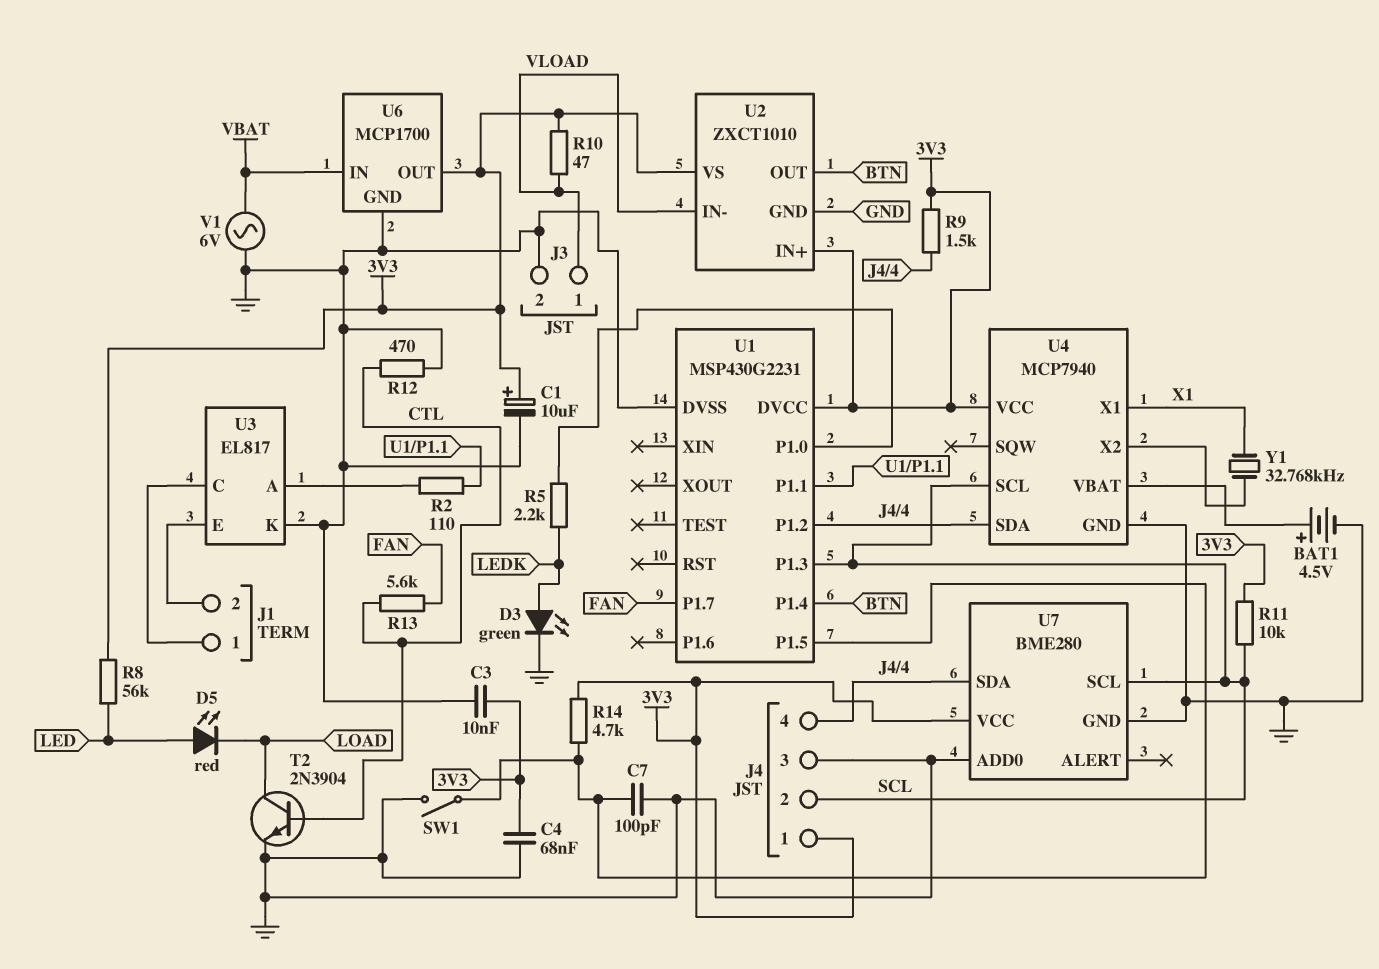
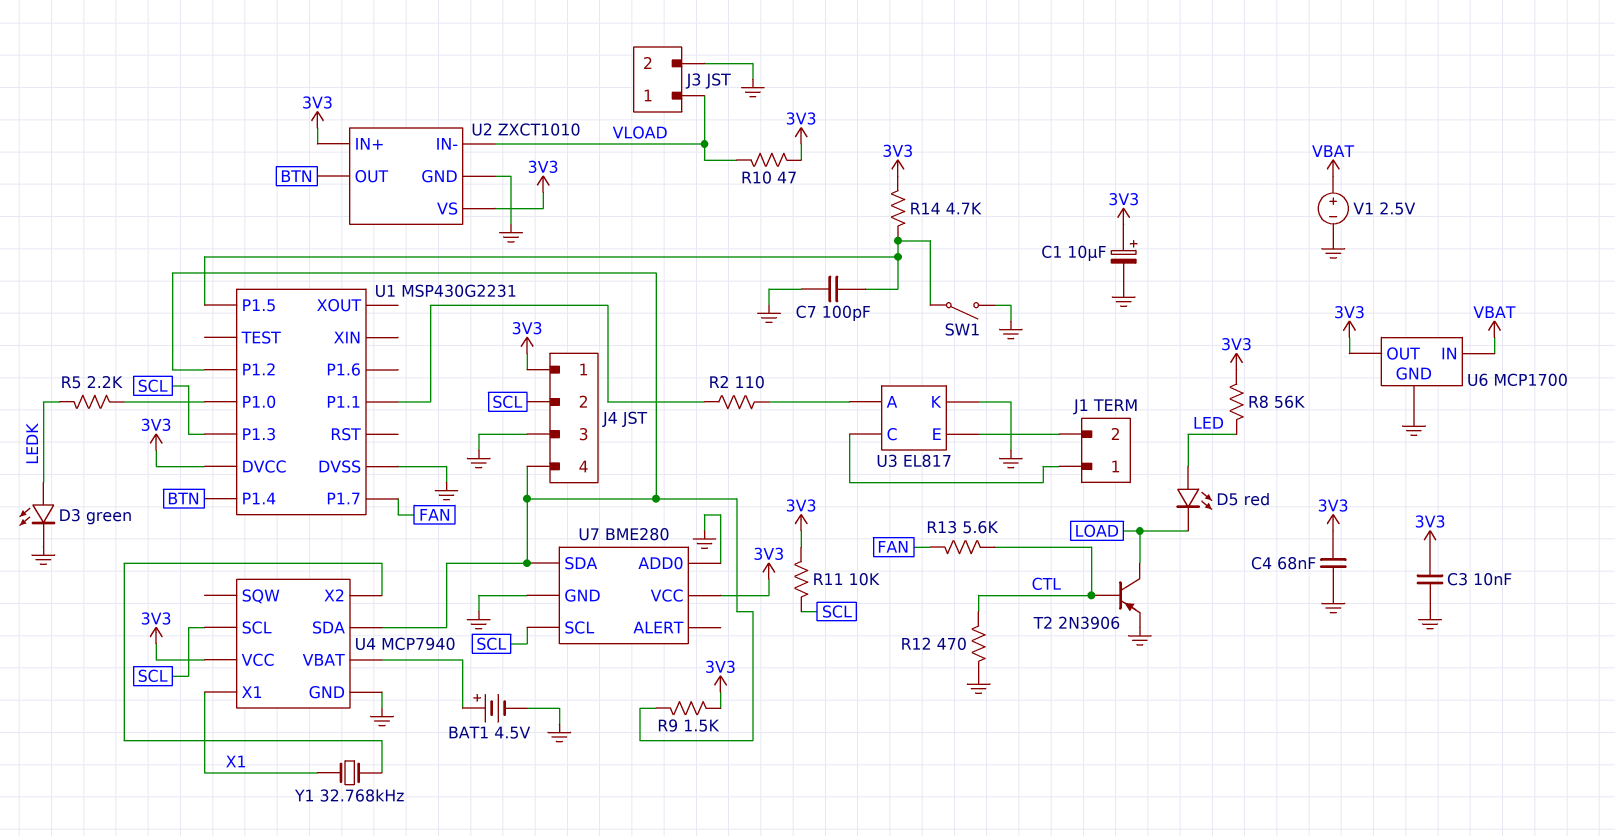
T2: NPN 2N3904 (B CTL, C LOAD, E GND) -> PNP 2N3906 (B CTL, C LOAD, E GND)
V1: AC 6V (GND, VBAT) -> 2.5V (plus VBAT, minus GND)

